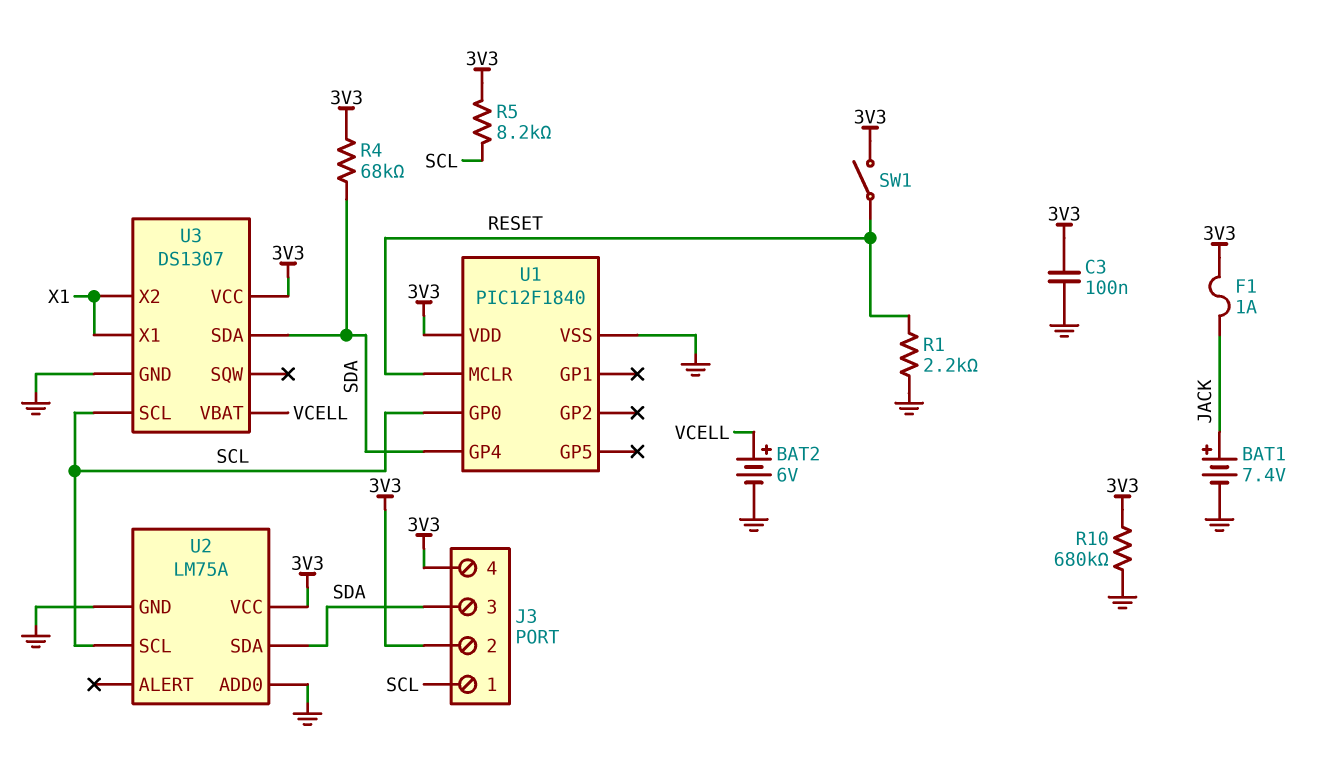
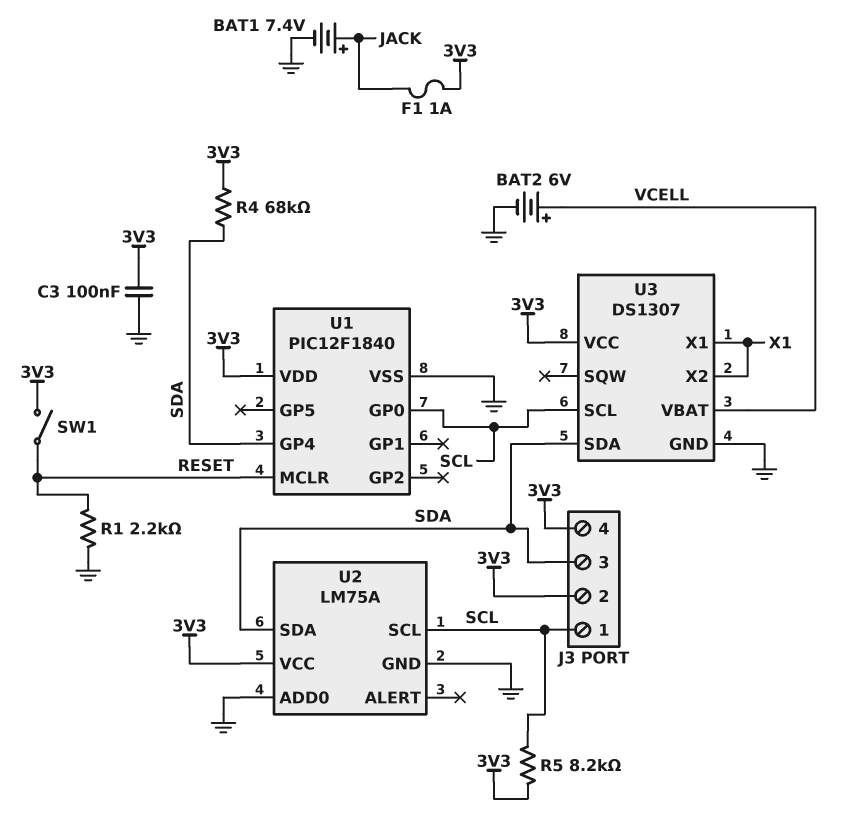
R10: 680k (3V3, GND) -> none

